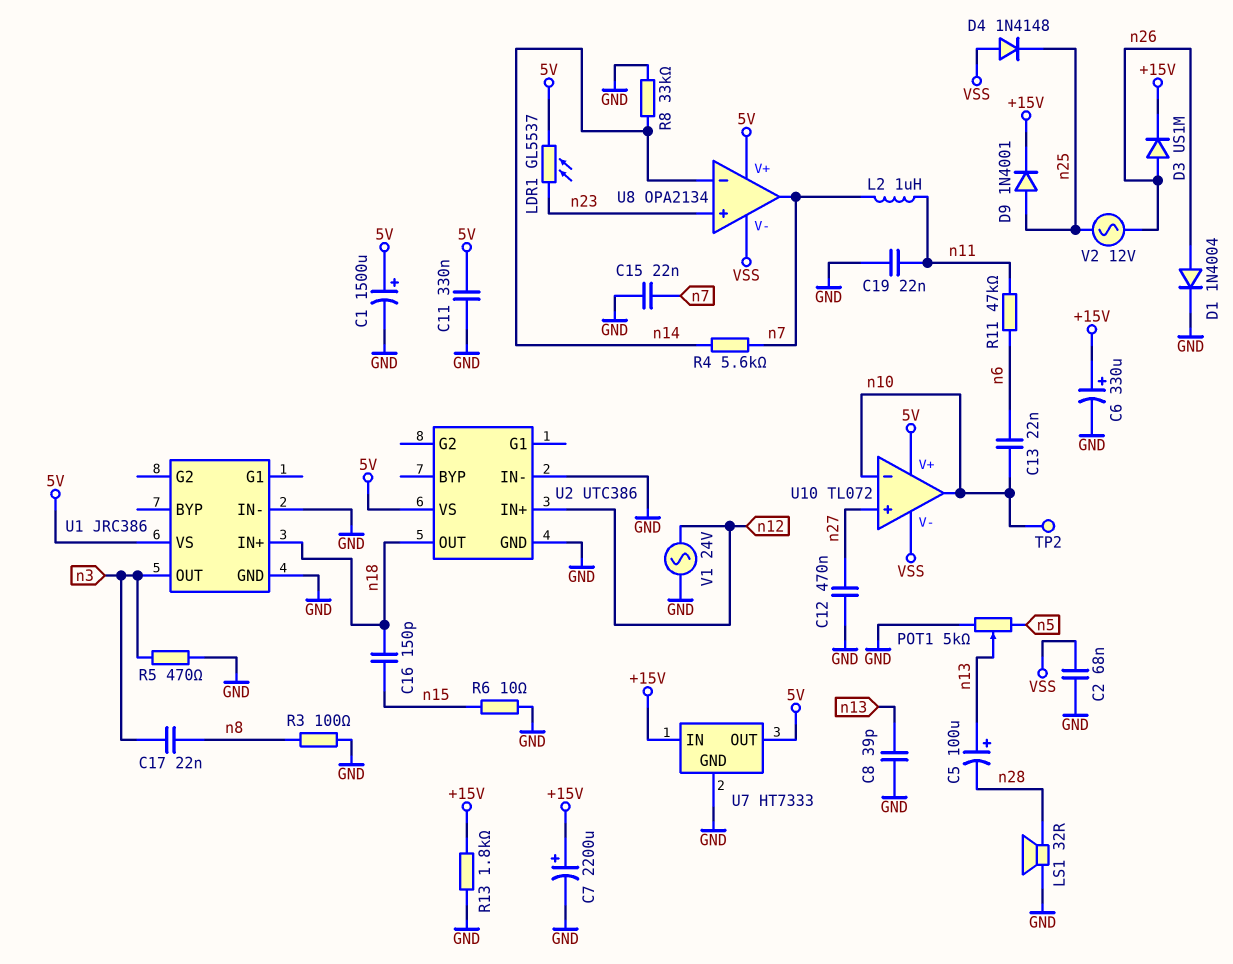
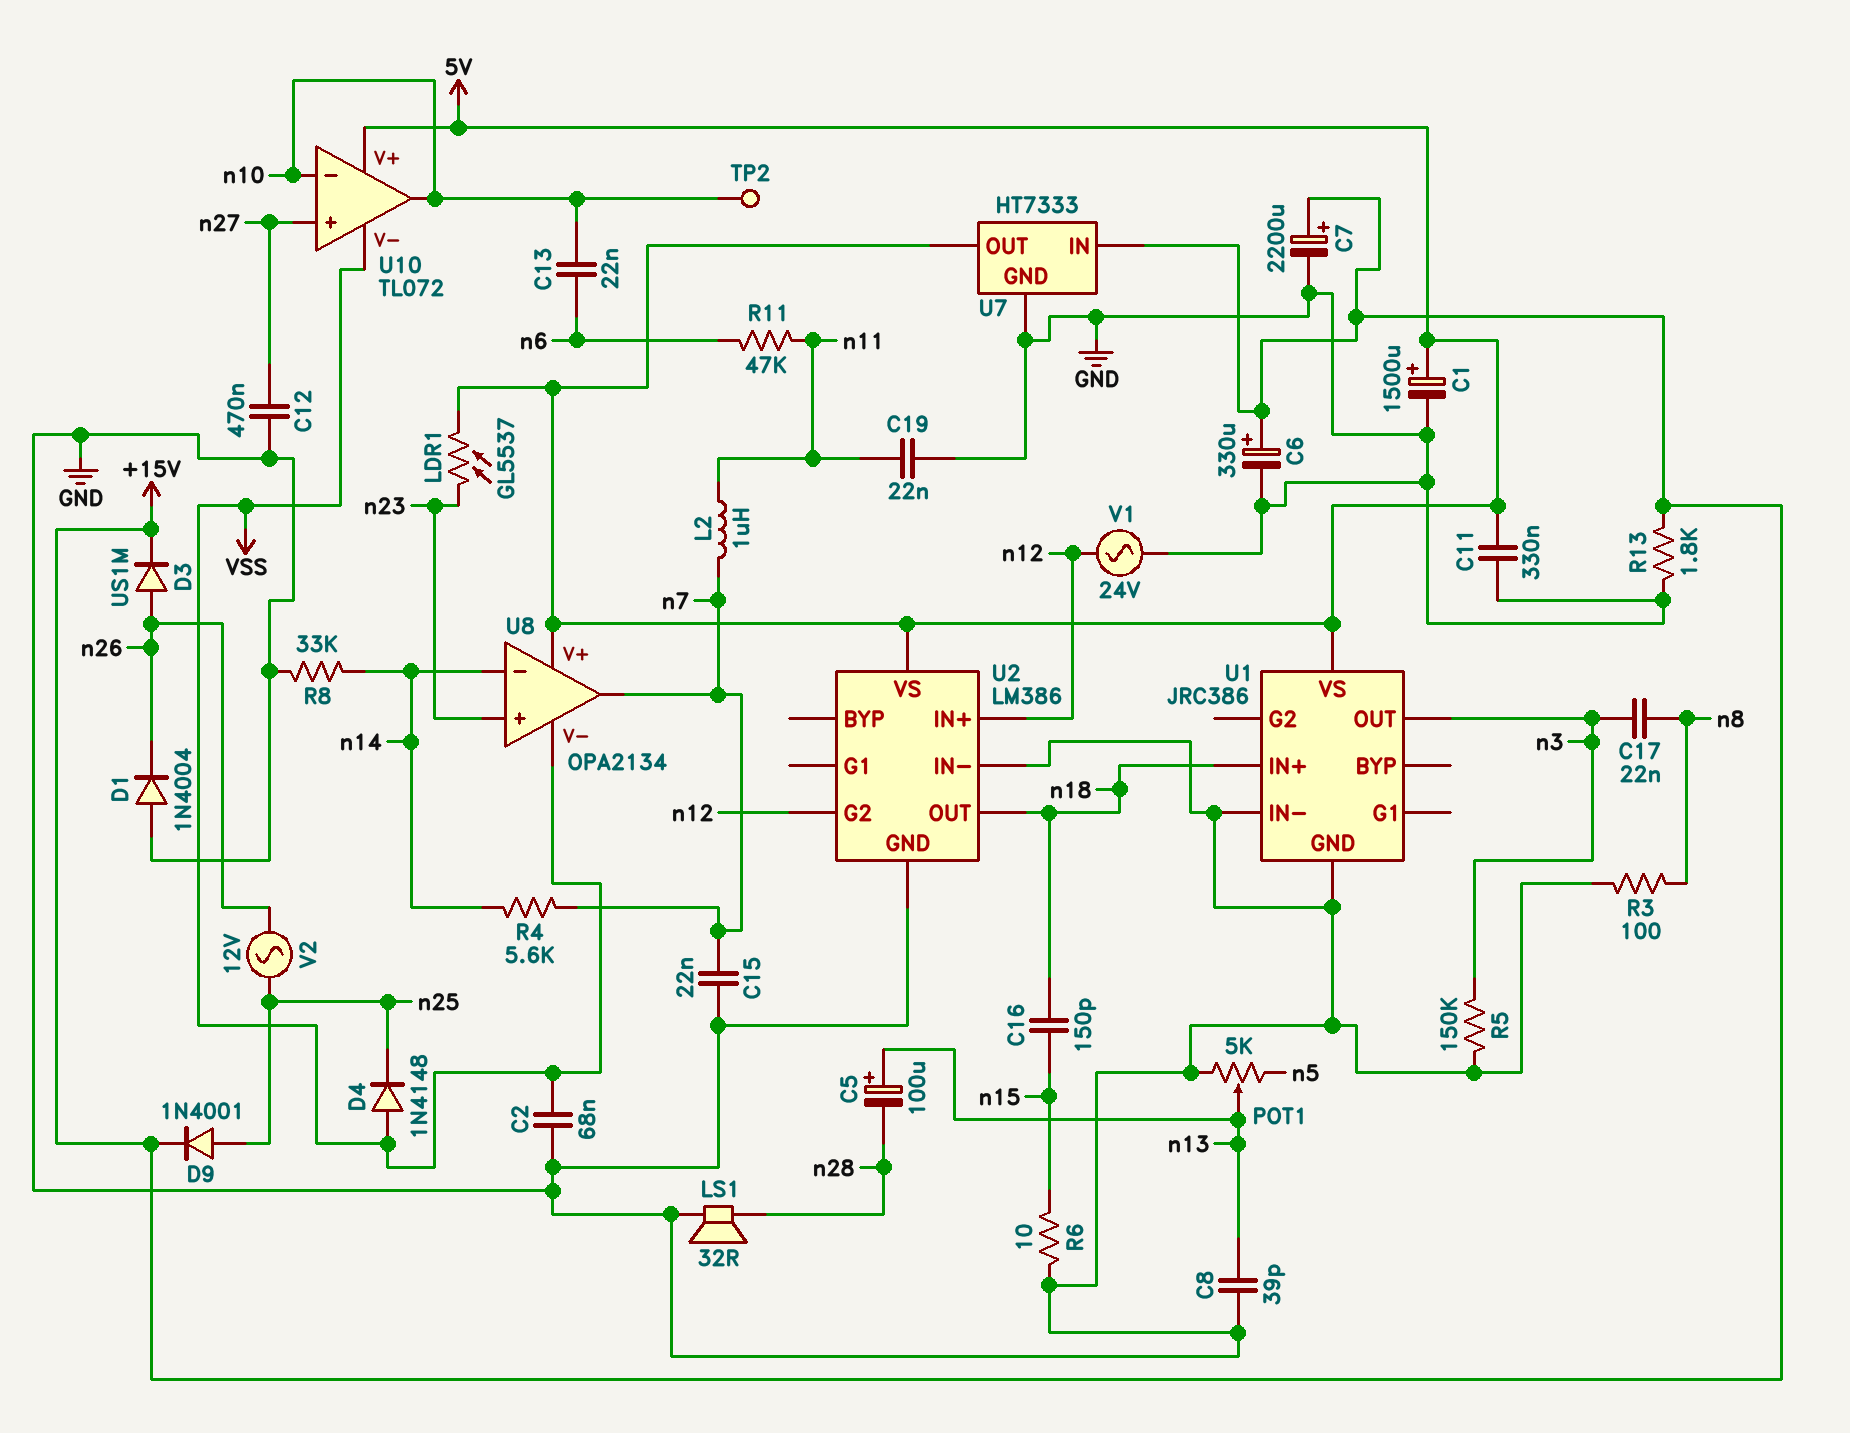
D1: diode 1N4004 (A n26, K GND) -> diode 1N4004 (A GND, K n26)
R5: 470 (GND, n3) -> 150k (GND, n3)
U2: UTC386 -> LM386
U2 pin G2: none -> n12

